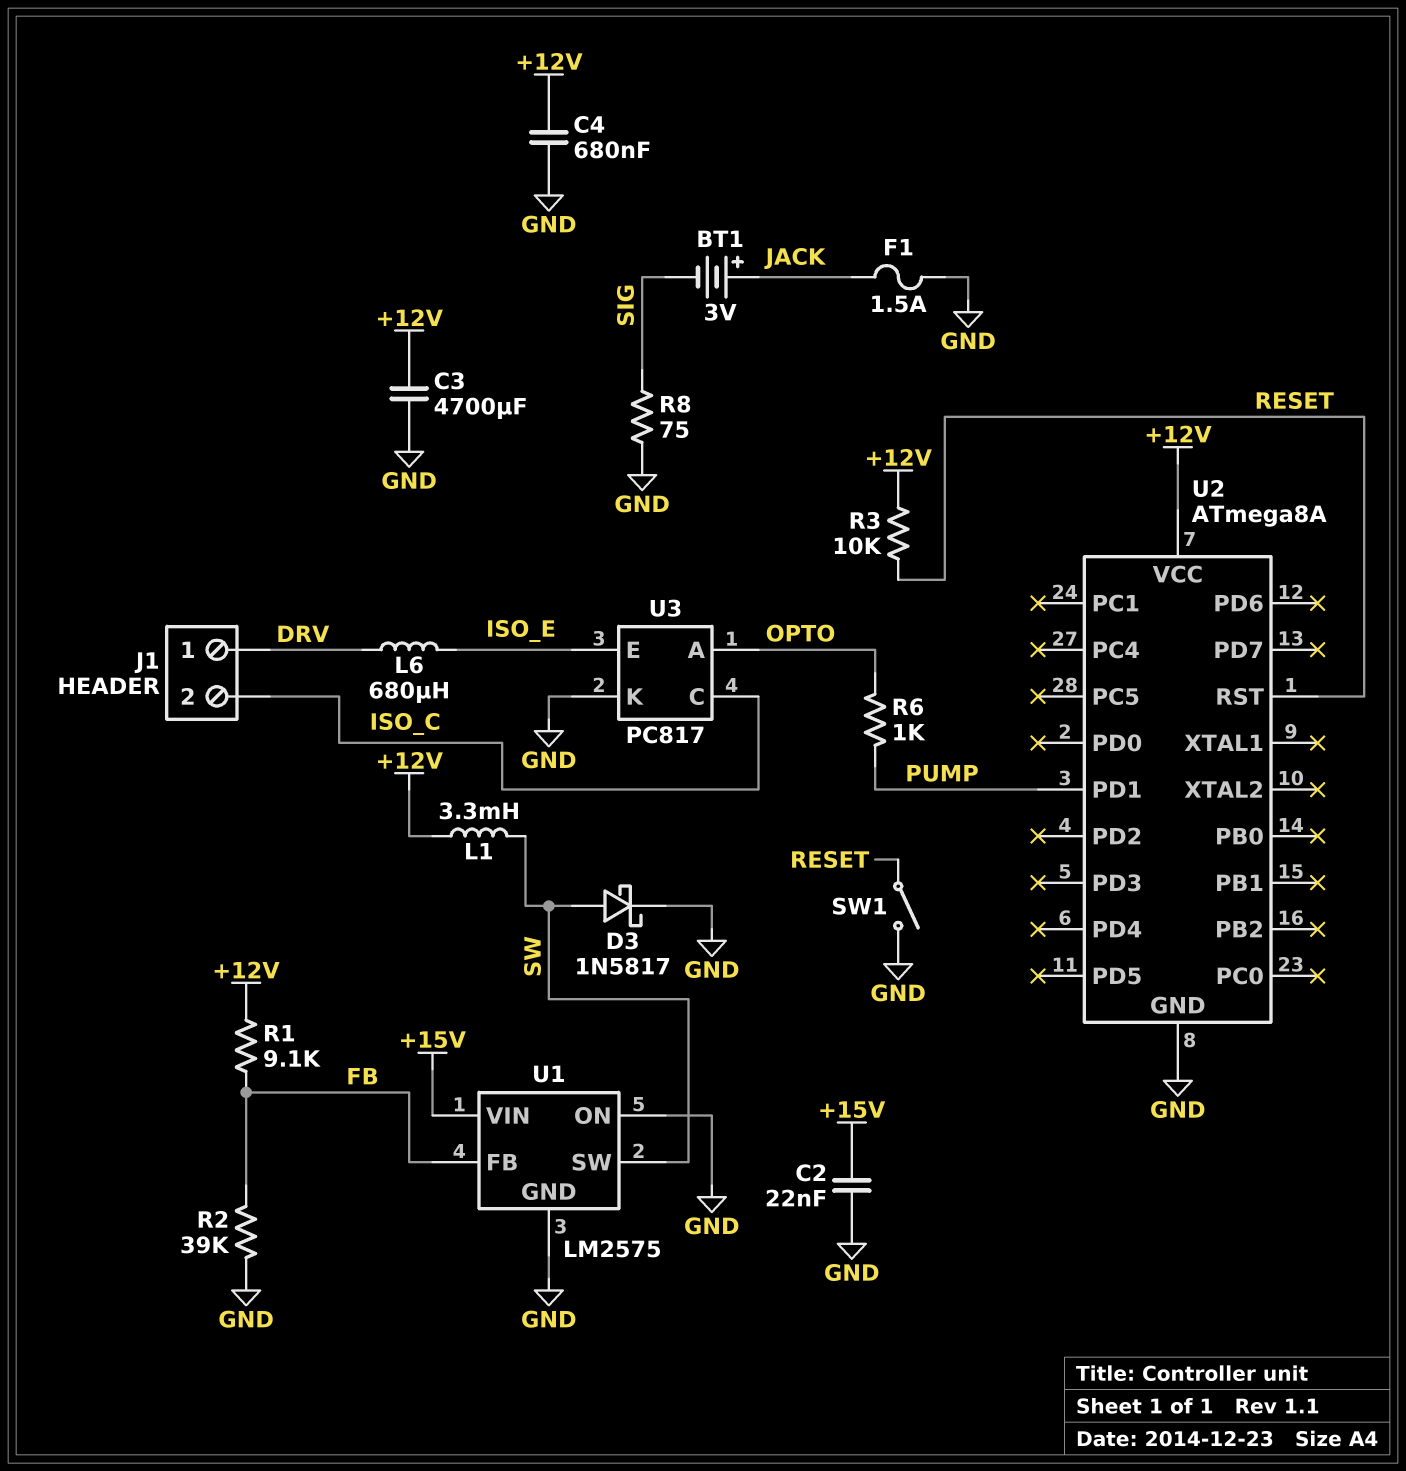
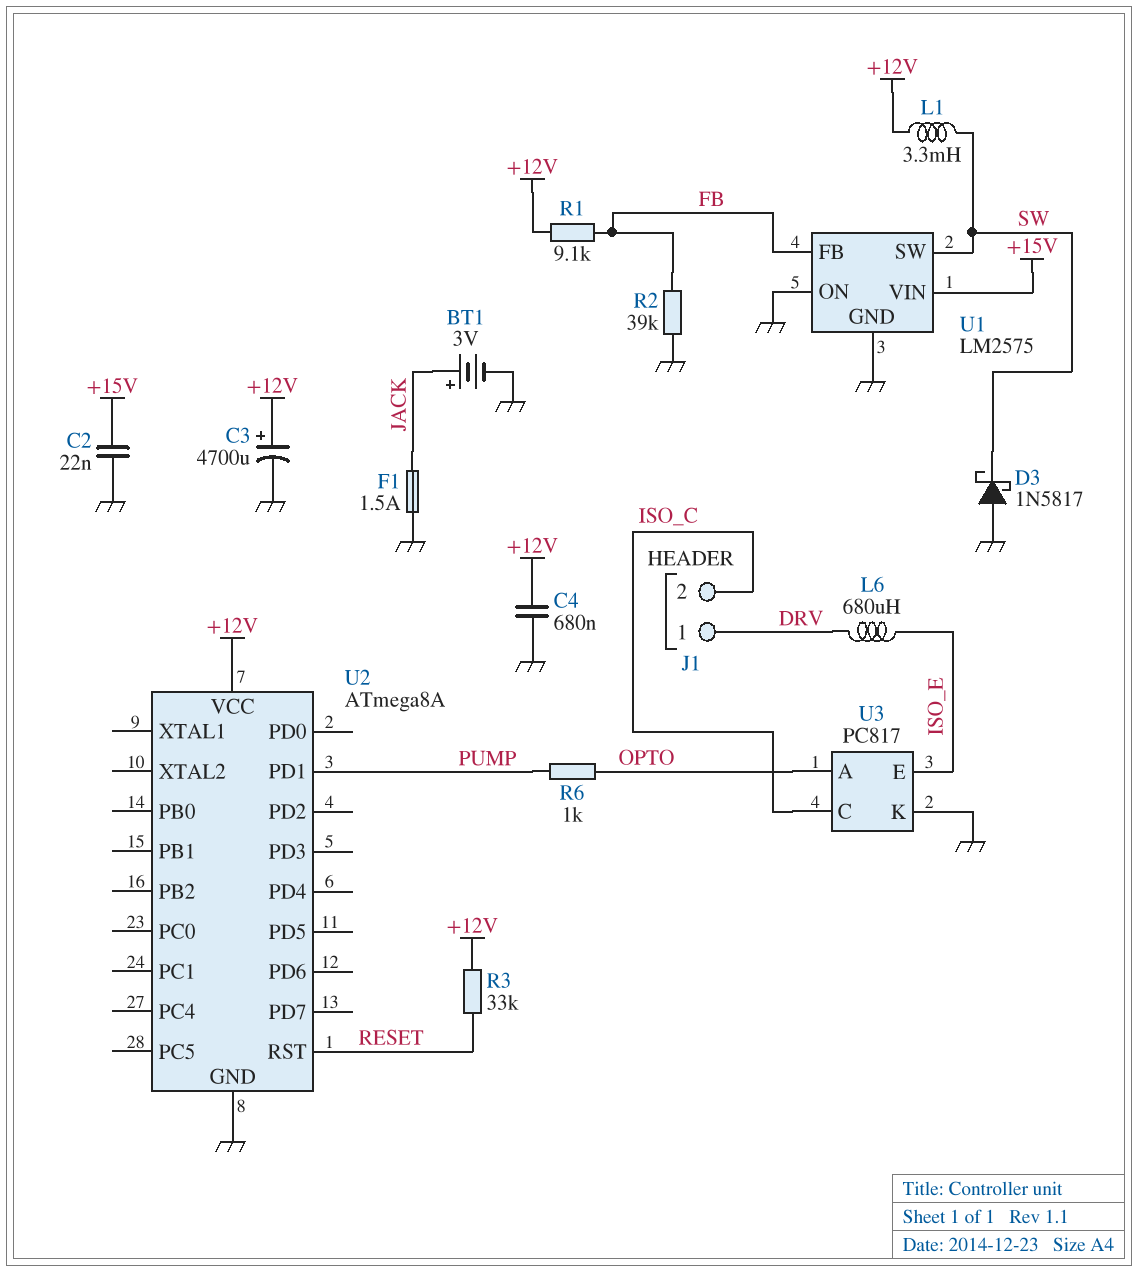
BT1: 3V (plus JACK, minus SIG) -> 3V (plus JACK, minus GND)
C3: 4700uF (+12V, GND) -> 4700uF (plus +12V, minus GND)
D3: schottky 1N5817 (A SW, K GND) -> schottky 1N5817 (A GND, K SW)
R3: 10k (+12V, RESET) -> 33k (+12V, RESET)
R8: 75 (GND, SIG) -> none
SW1: switch (GND, RESET) -> none

